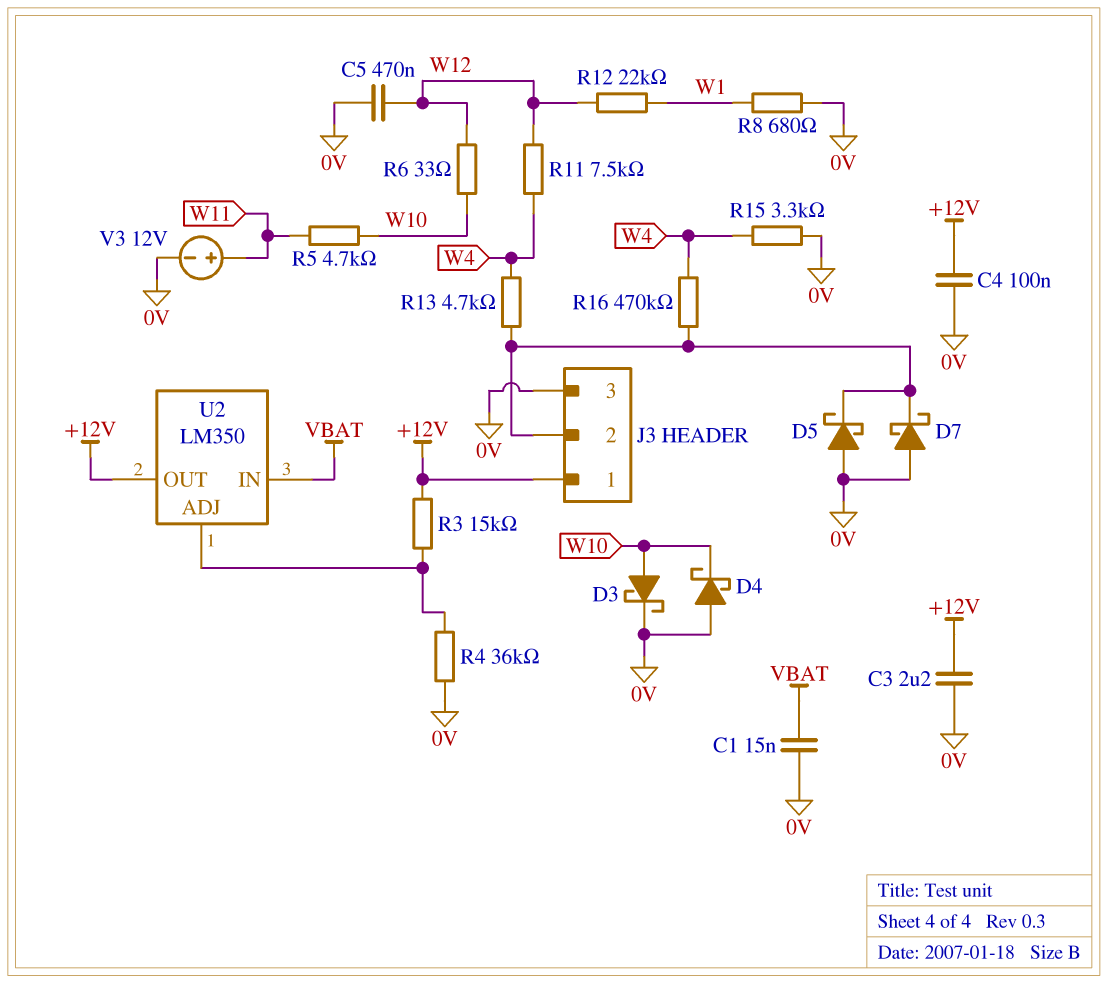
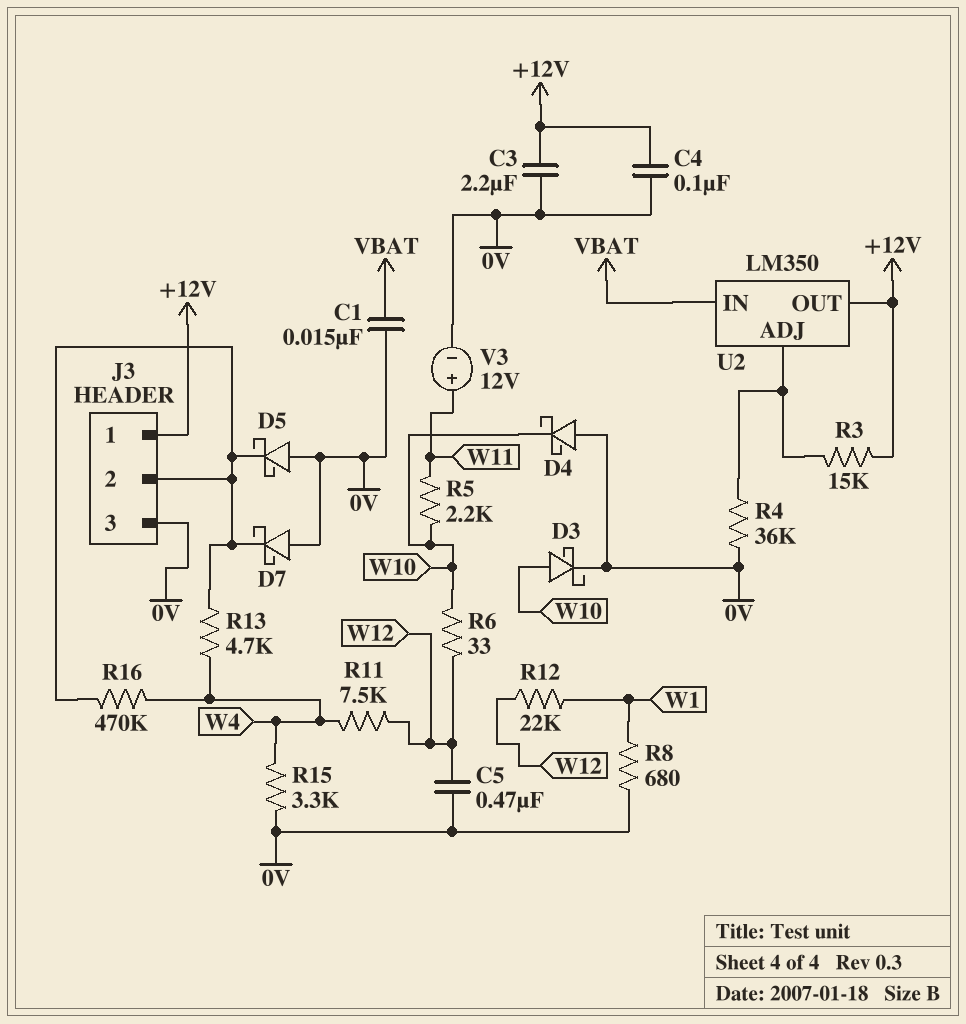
R5: 4.7k (W10, W11) -> 2.2k (W10, W11)

